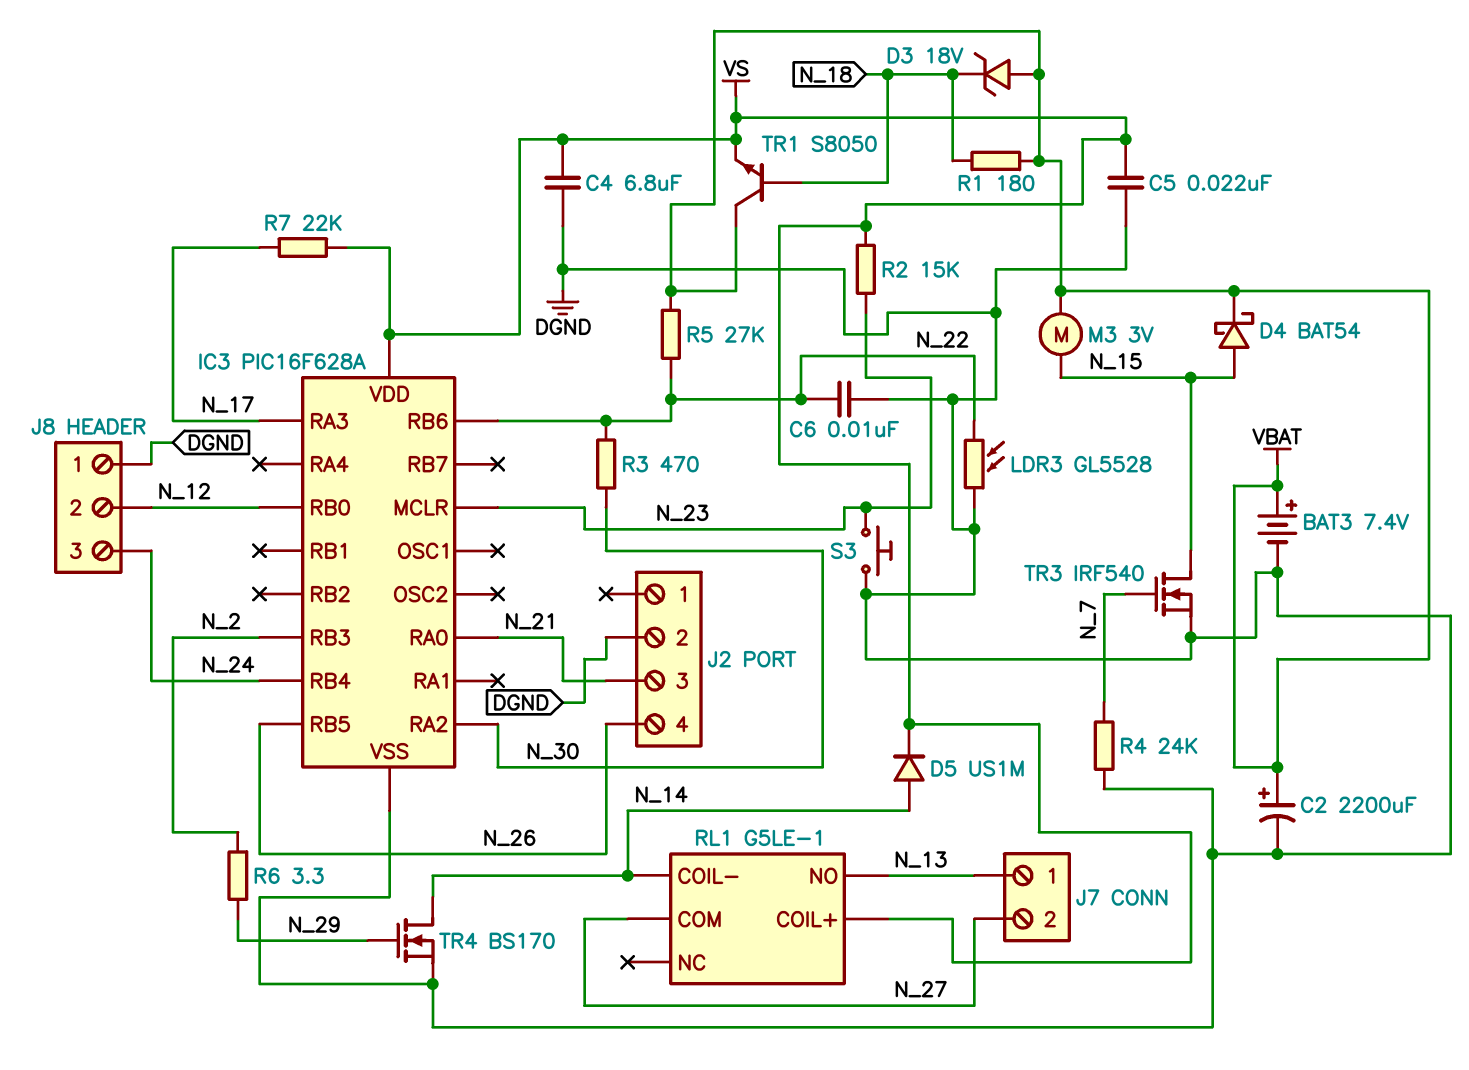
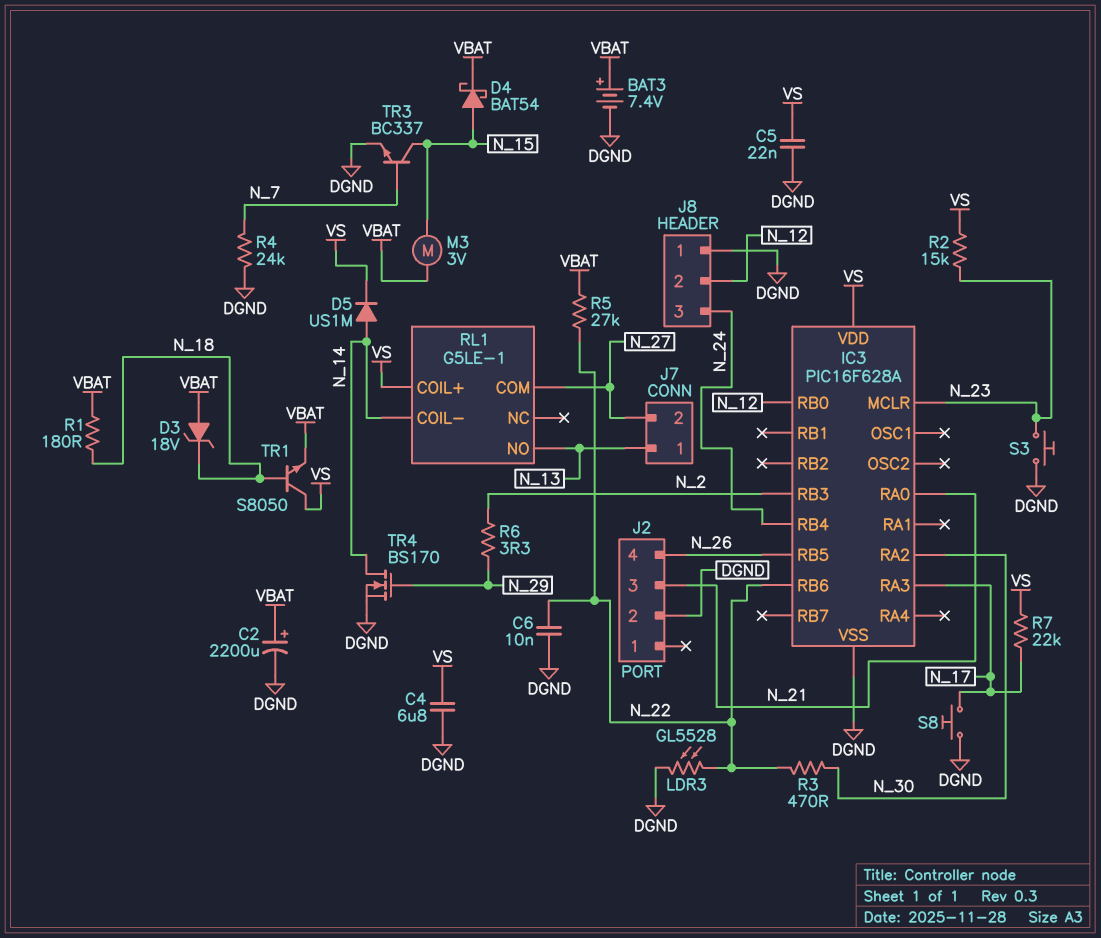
S8: none -> button (DGND, N_17)
TR1: NPN S8050 (B N_18, C VBAT, E VS) -> NPN S8050 (B N_18, C VS, E VBAT)
TR3: NMOS IRF540 (G N_7, D N_15, S DGND) -> NPN BC337 (B N_7, C N_15, E DGND)

